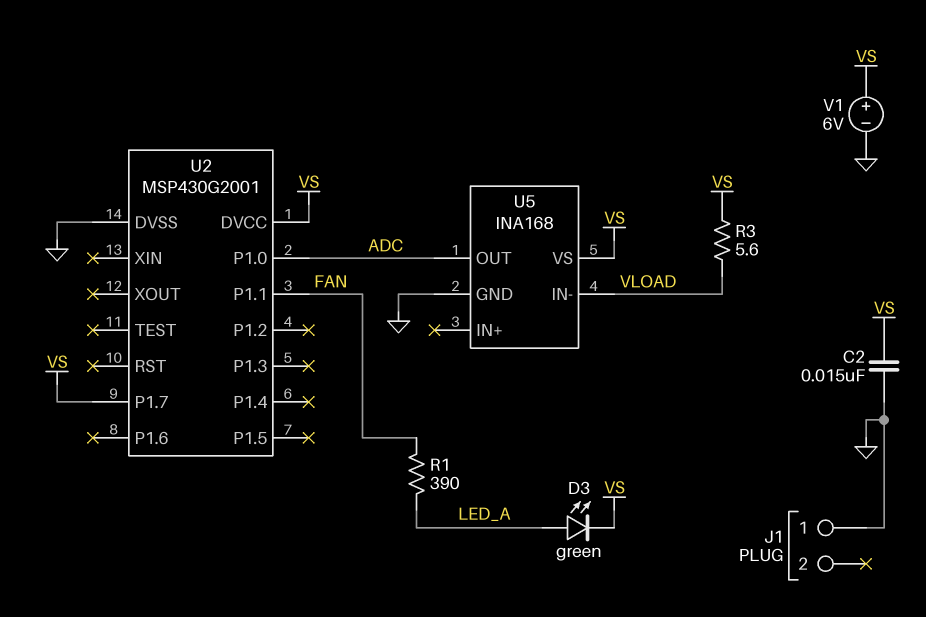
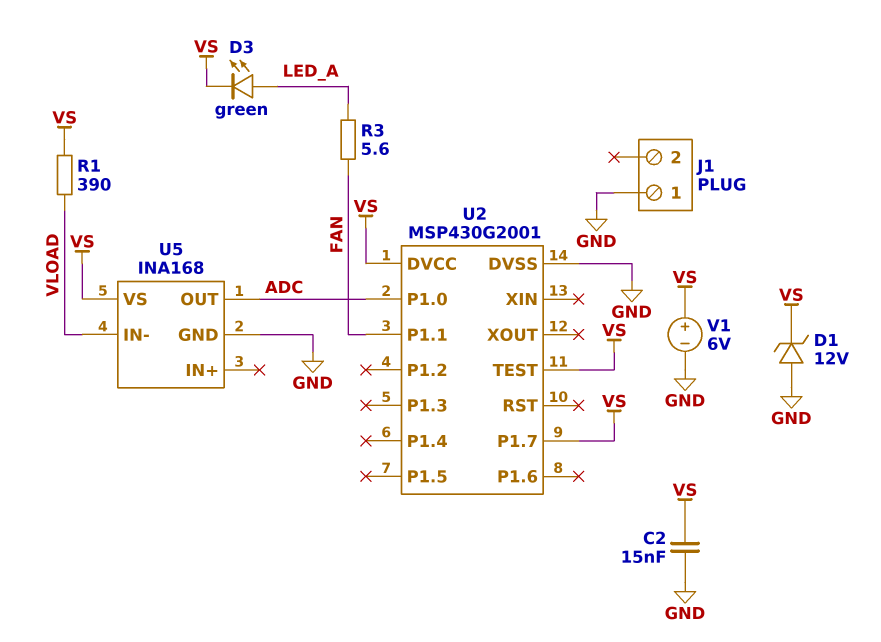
D1: none -> zener 12V (A GND, K VS)
R1: 390 (FAN, LED_A) -> 390 (VLOAD, VS)
R3: 5.6 (VLOAD, VS) -> 5.6 (FAN, LED_A)
U2 pin TEST: none -> VS

